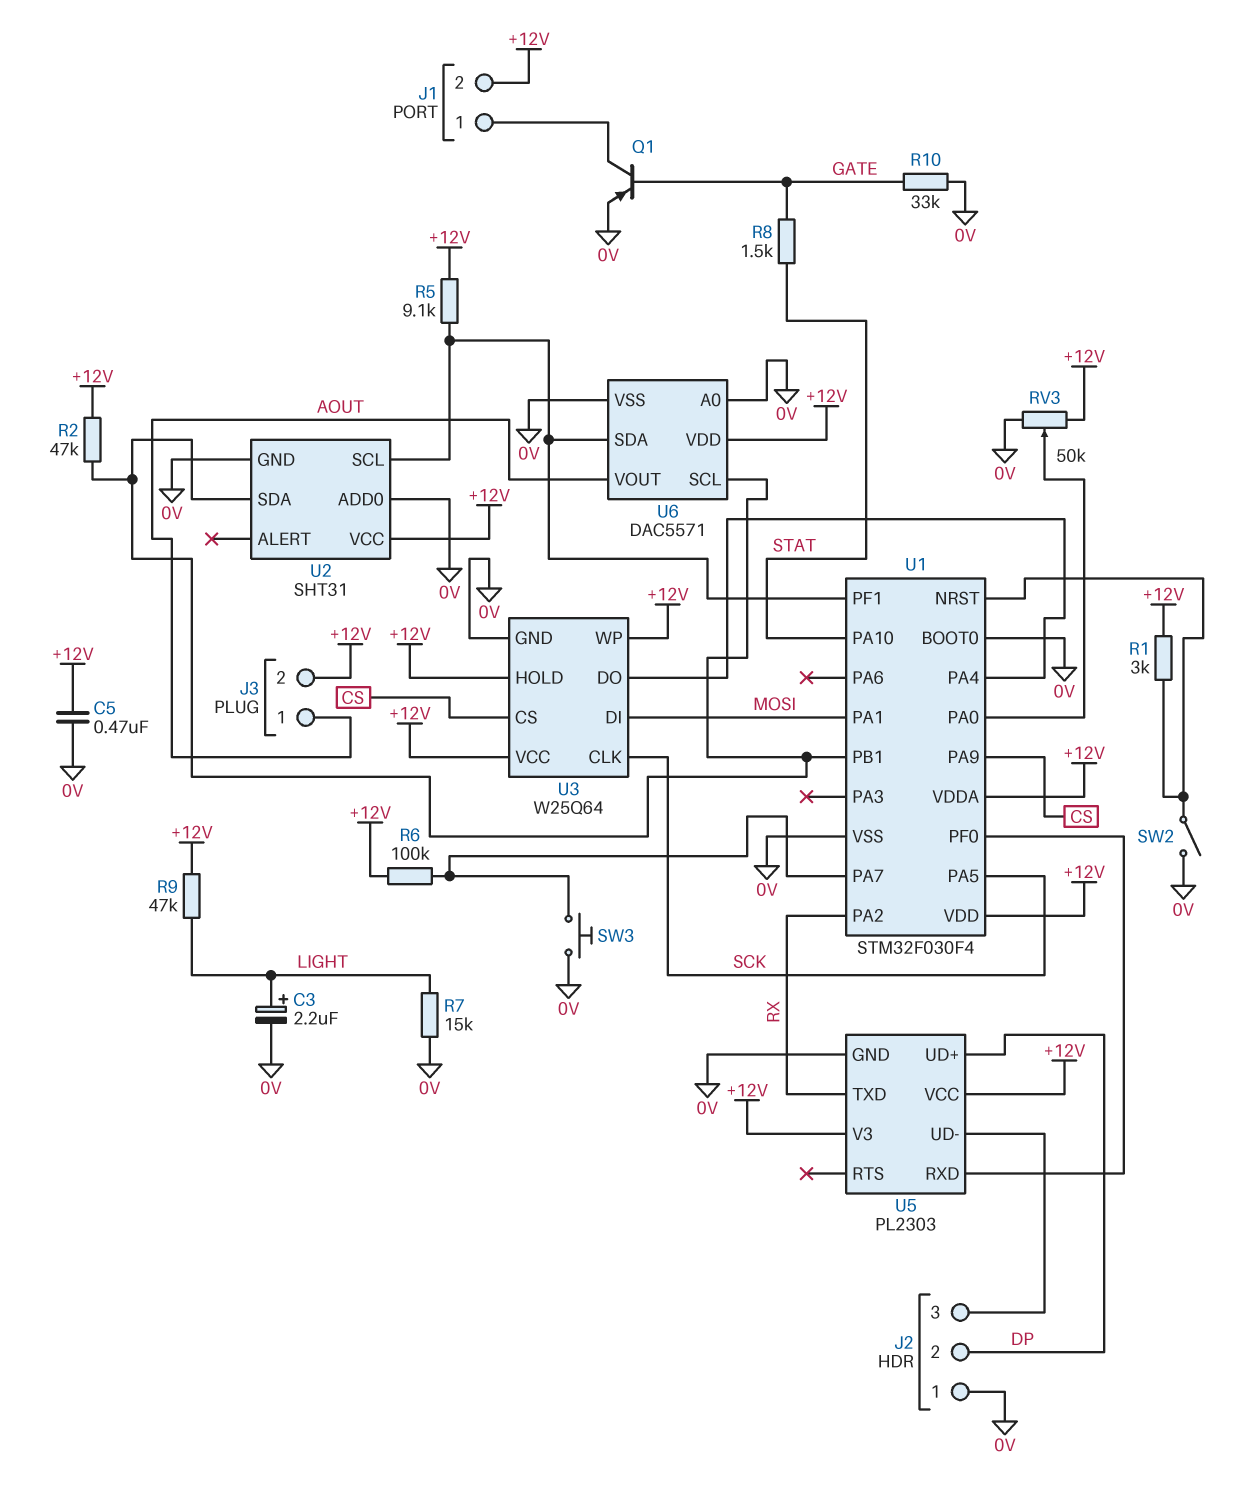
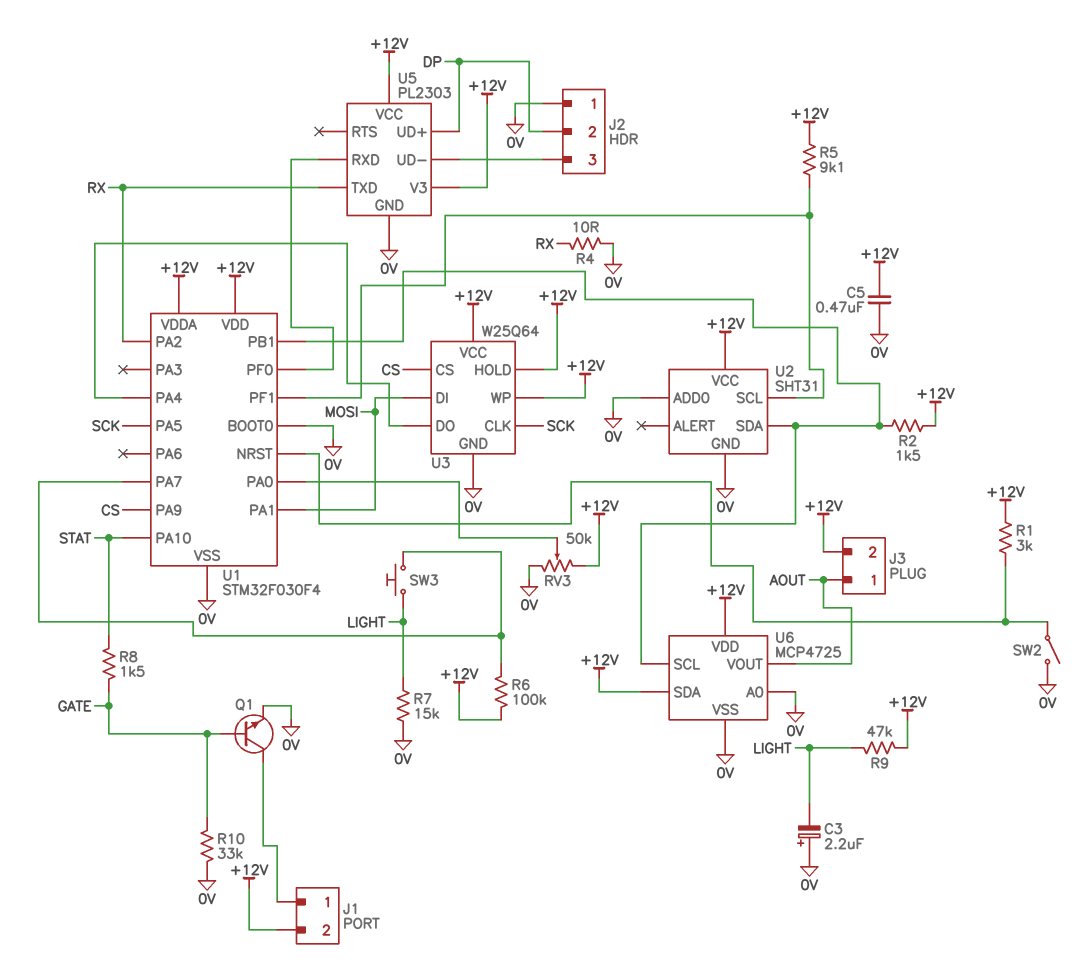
C3: 2.2uF (plus LIGHT, minus 0V) -> 2.2uF (plus 0V, minus LIGHT)
Q1: PNP (B GATE, C J1/1, E 0V) -> NPN (B GATE, C J1/1, E 0V)
R2: 47k (+12V, U1/PB1) -> 1.5k (+12V, U1/PB1)
R4: none -> 10 (0V, RX)
SW3: button (0V, U1/PA7) -> button (LIGHT, U1/PA7)
U6: DAC5571 -> MCP4725
U6 pin SDA: U1/PF1 -> +12V

